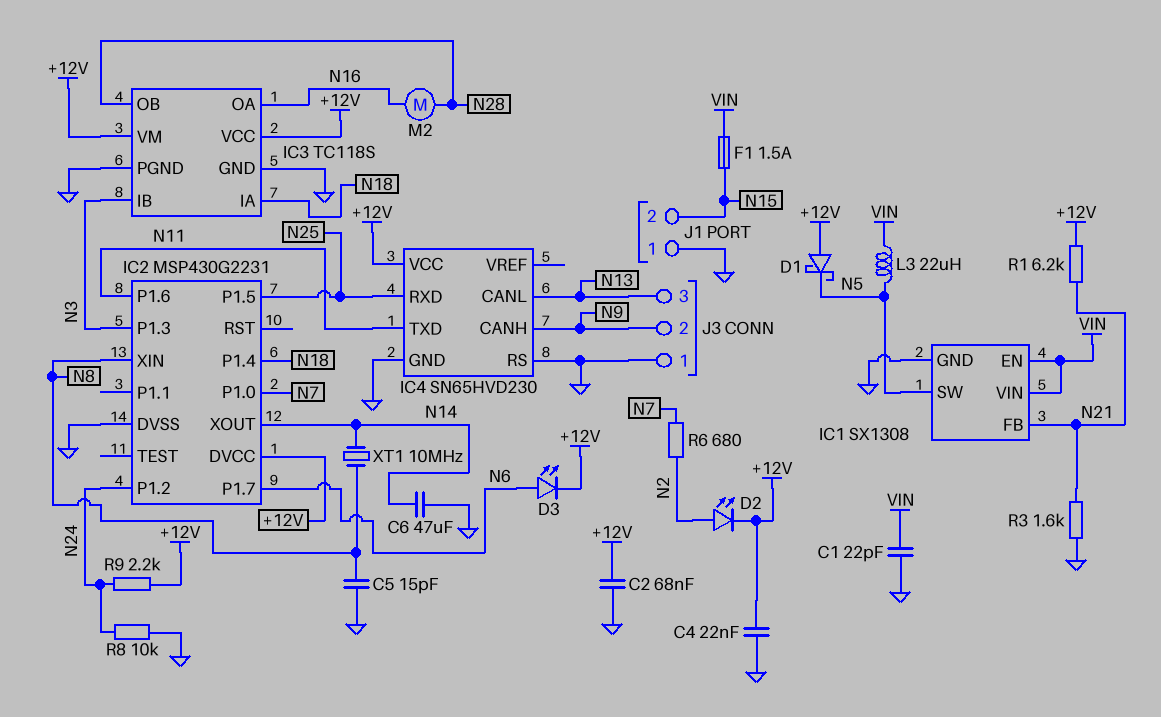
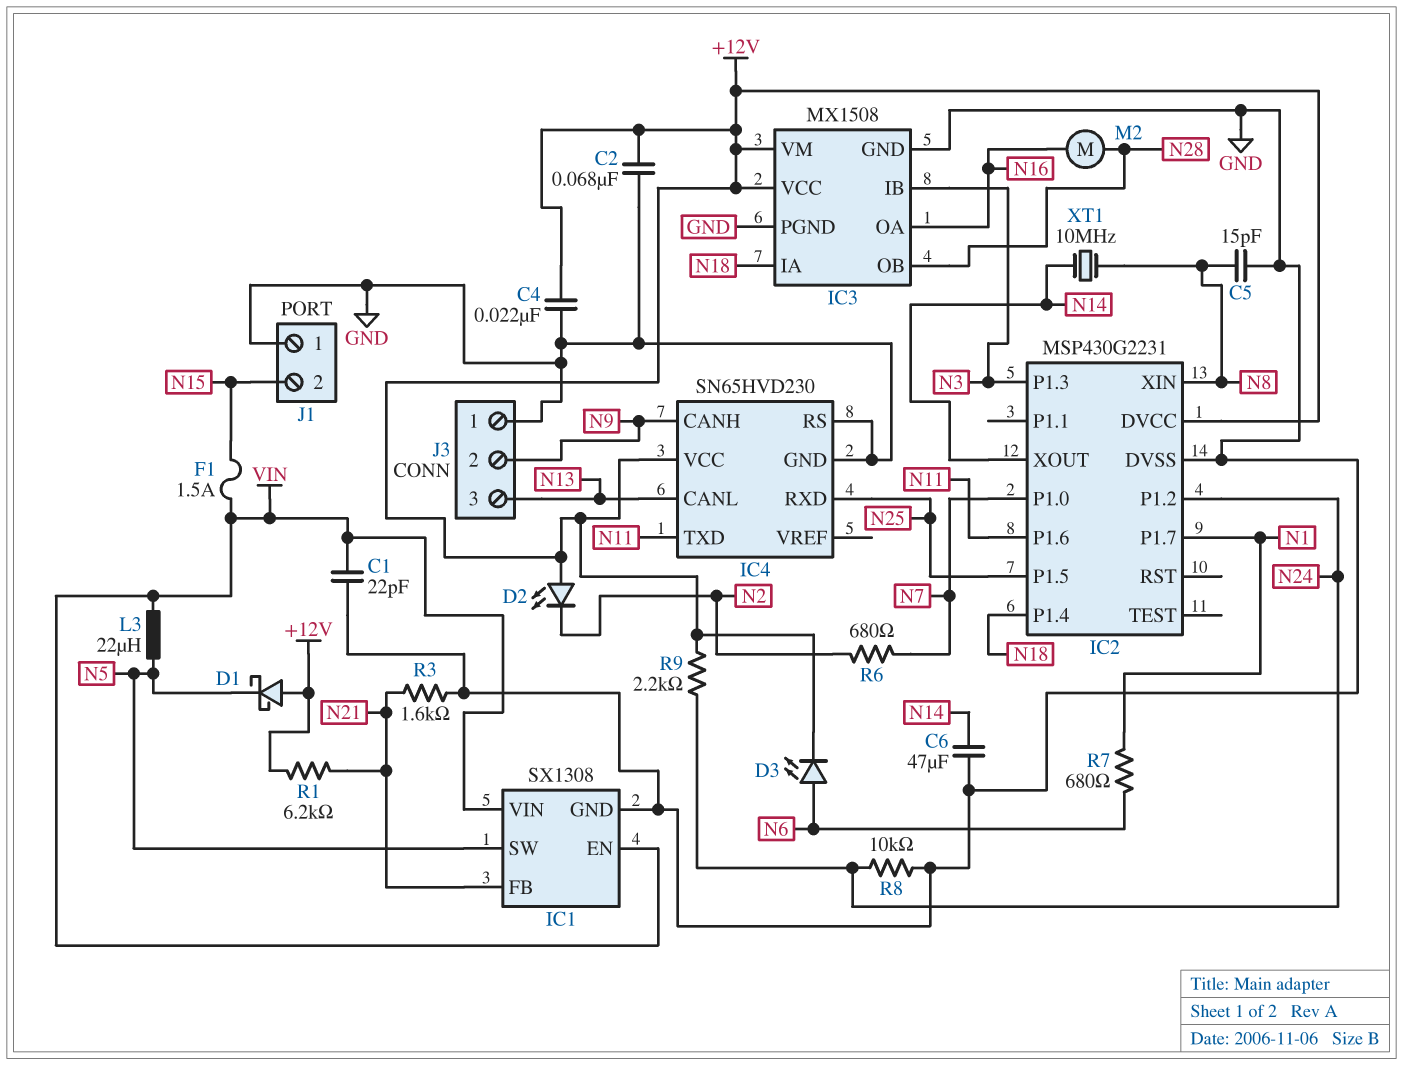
D2: LED (A N2, K +12V) -> LED (A +12V, K N2)
IC2 pin P1.7: N6 -> N1
IC3: TC118S -> MX1508
R7: none -> 680 (N1, N6)

